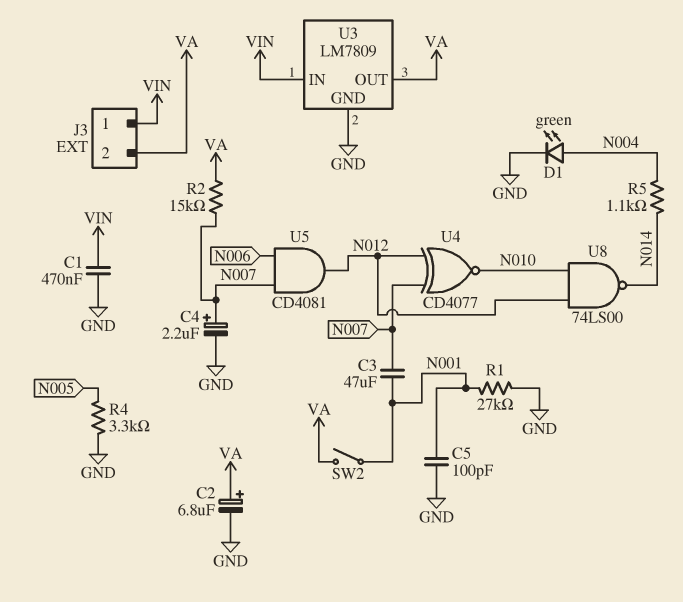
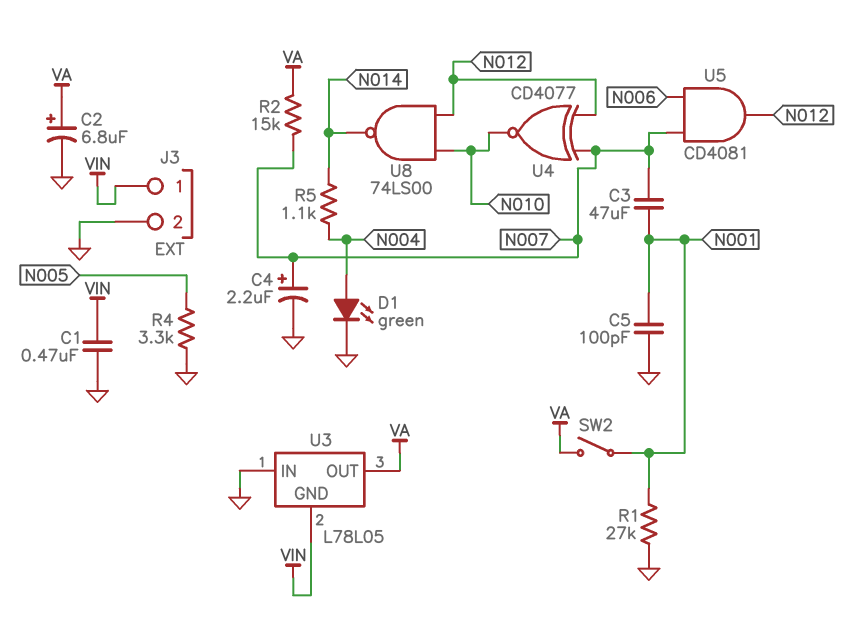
J3 pin 2: VA -> GND
U3: LM7809 -> L78L05
U3 pin GND: GND -> VIN
U3 pin IN: VIN -> GND

